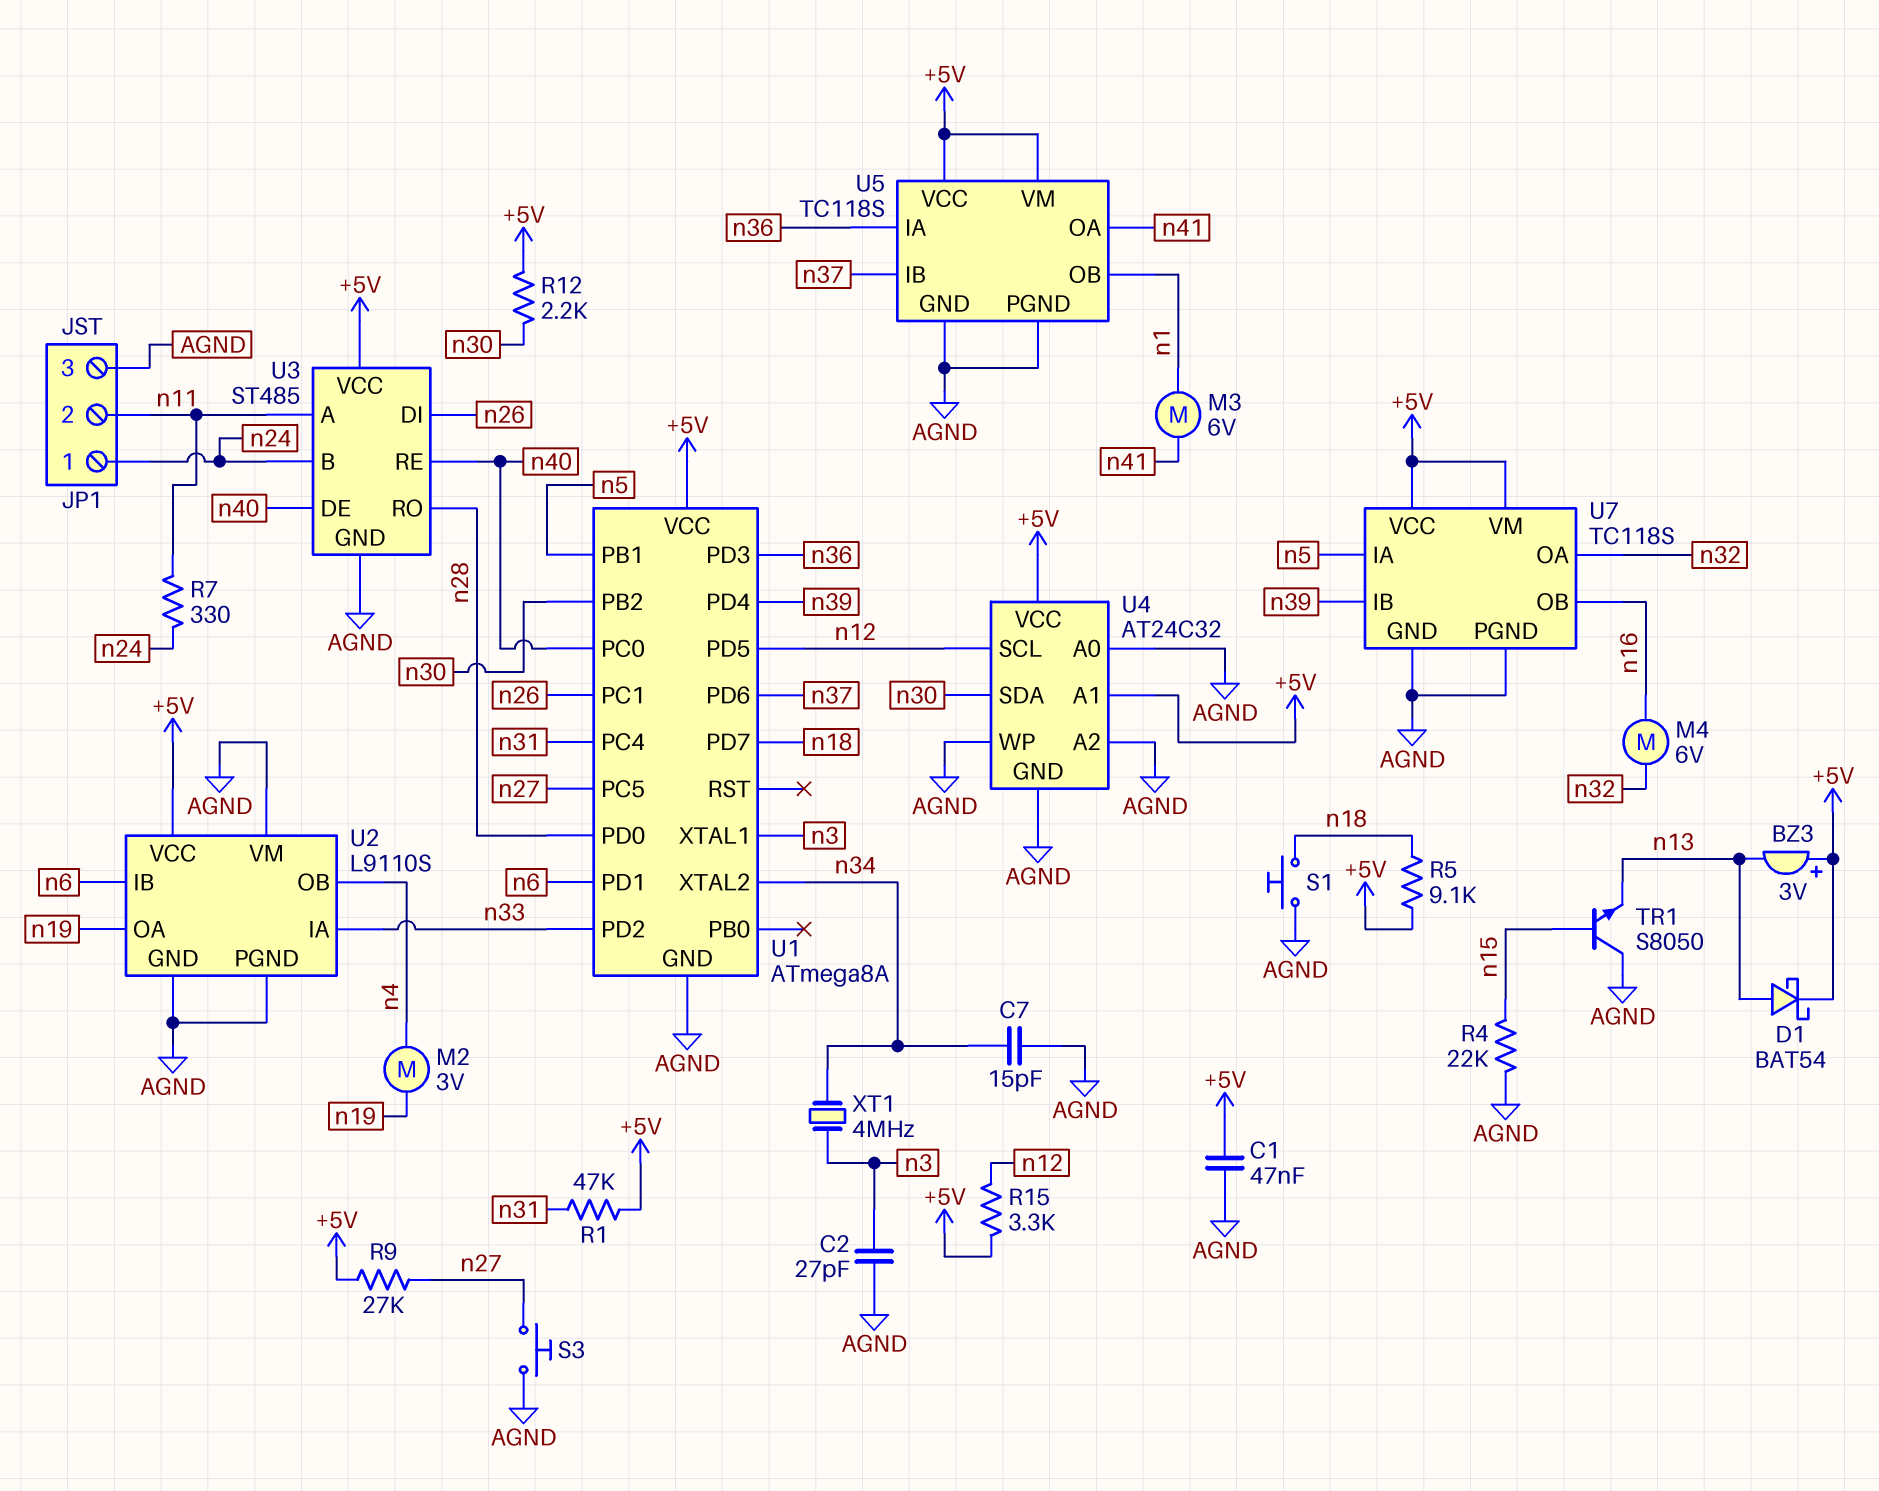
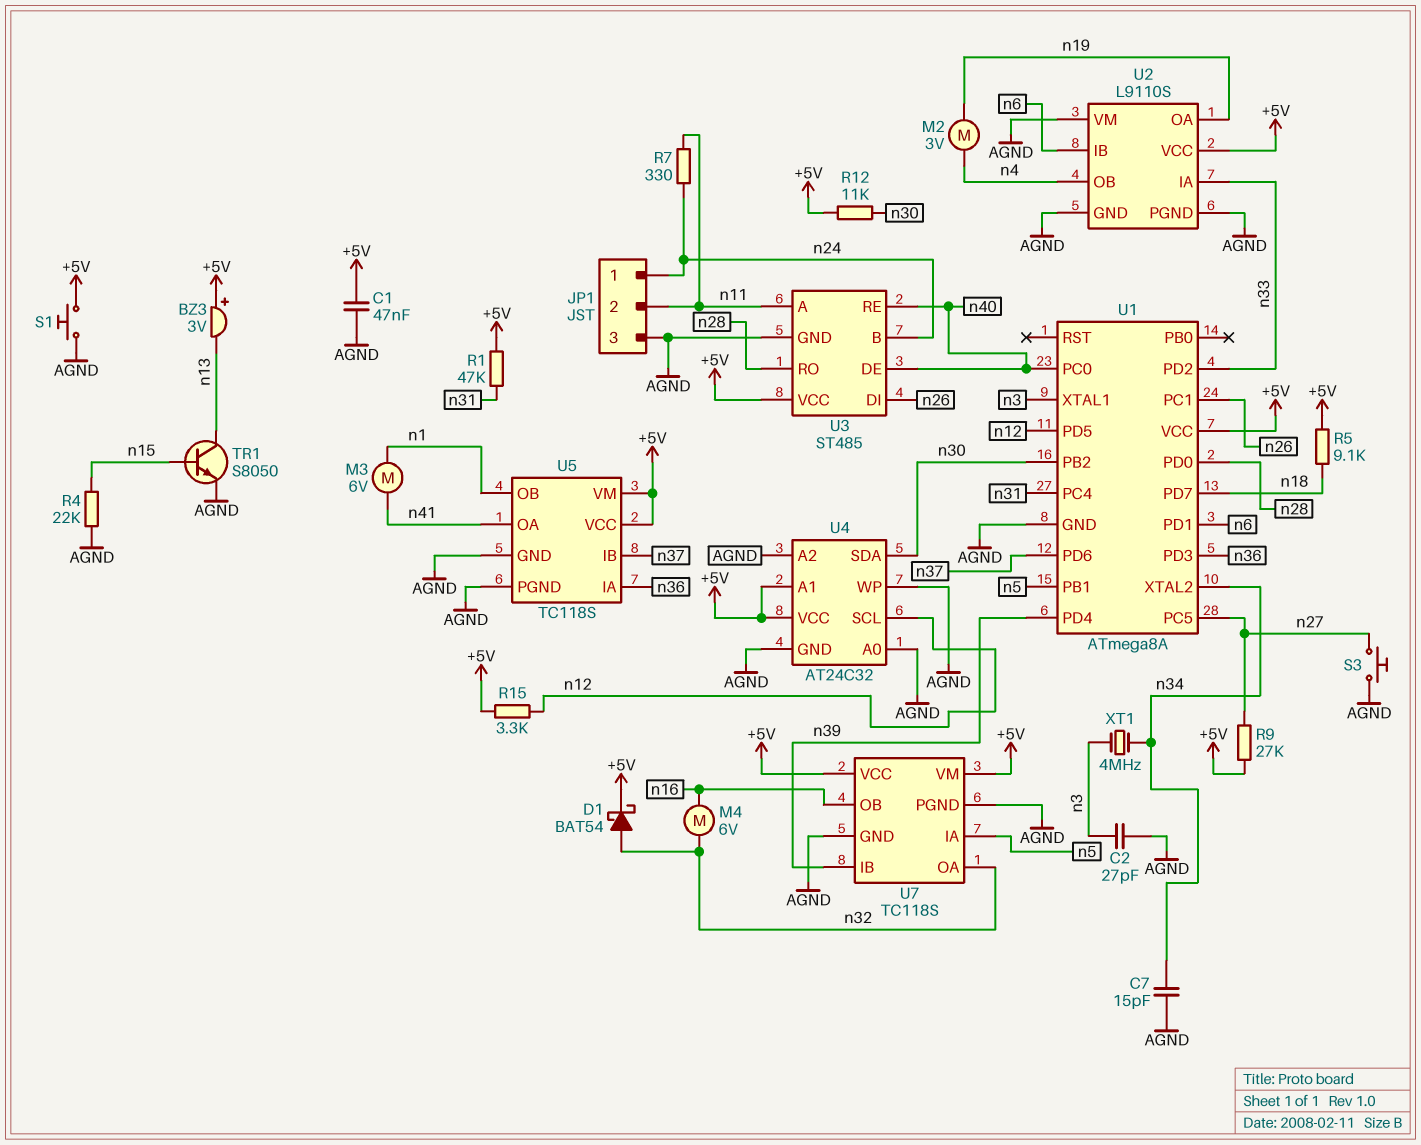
D1: schottky BAT54 (A n13, K +5V) -> schottky BAT54 (A n32, K +5V)
R12: 2.2k (+5V, n30) -> 11k (+5V, n30)
S1: button (AGND, n18) -> button (+5V, AGND)
TR1: NPN S8050 (B n15, C AGND, E n13) -> NPN S8050 (B n15, C n13, E AGND)

